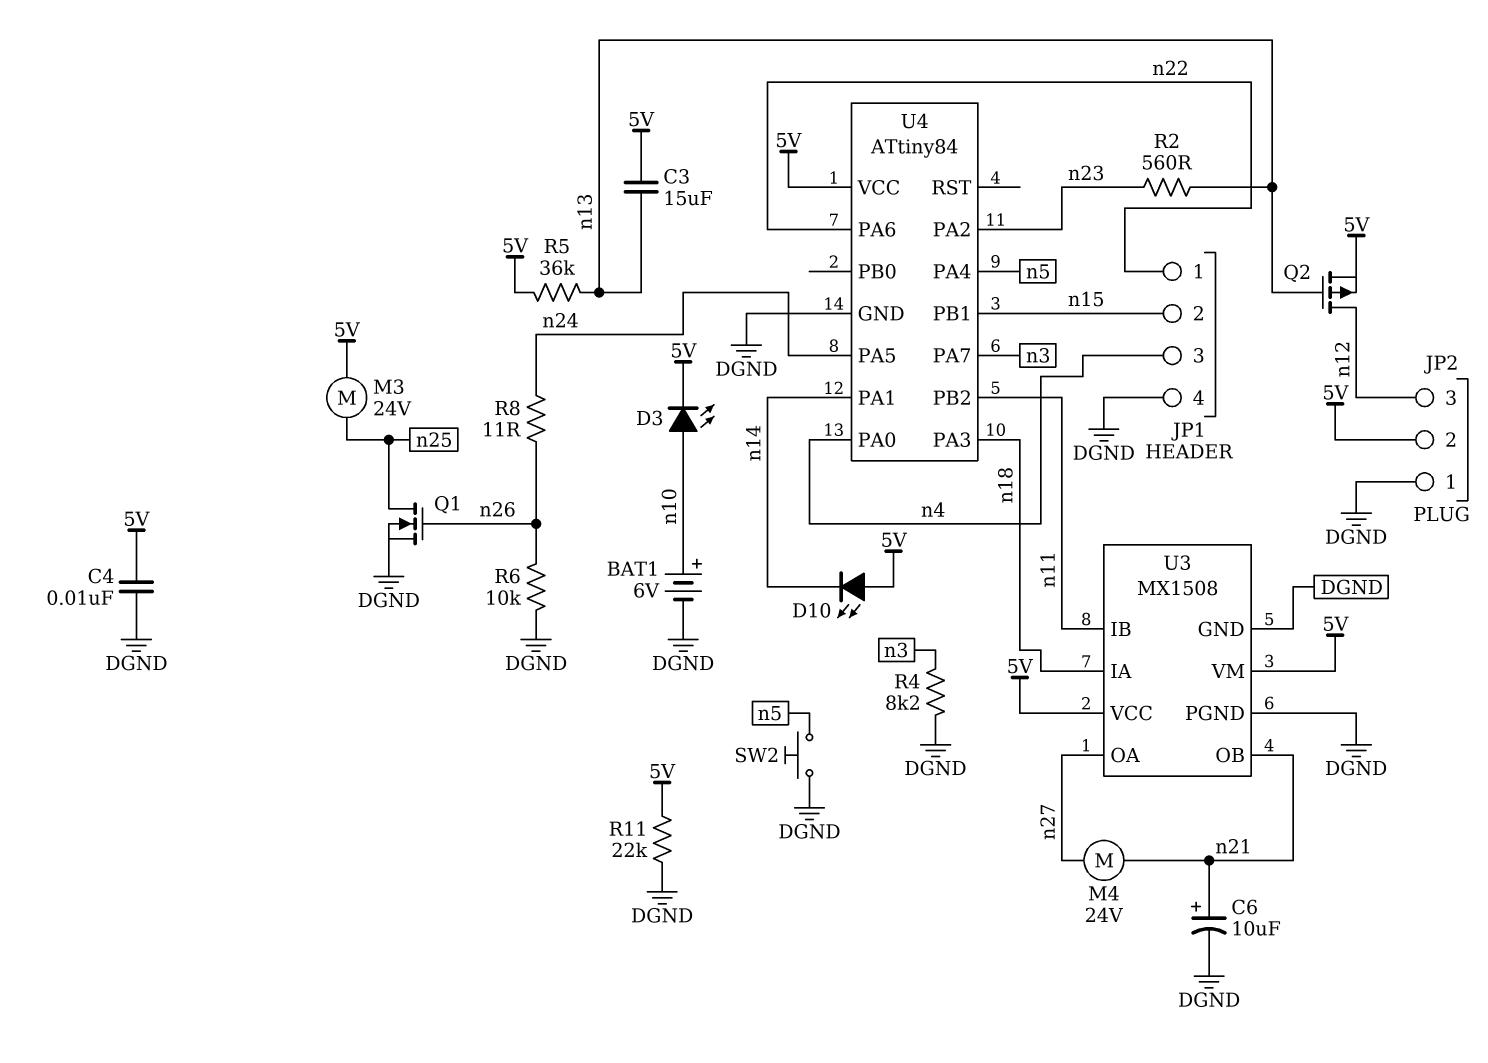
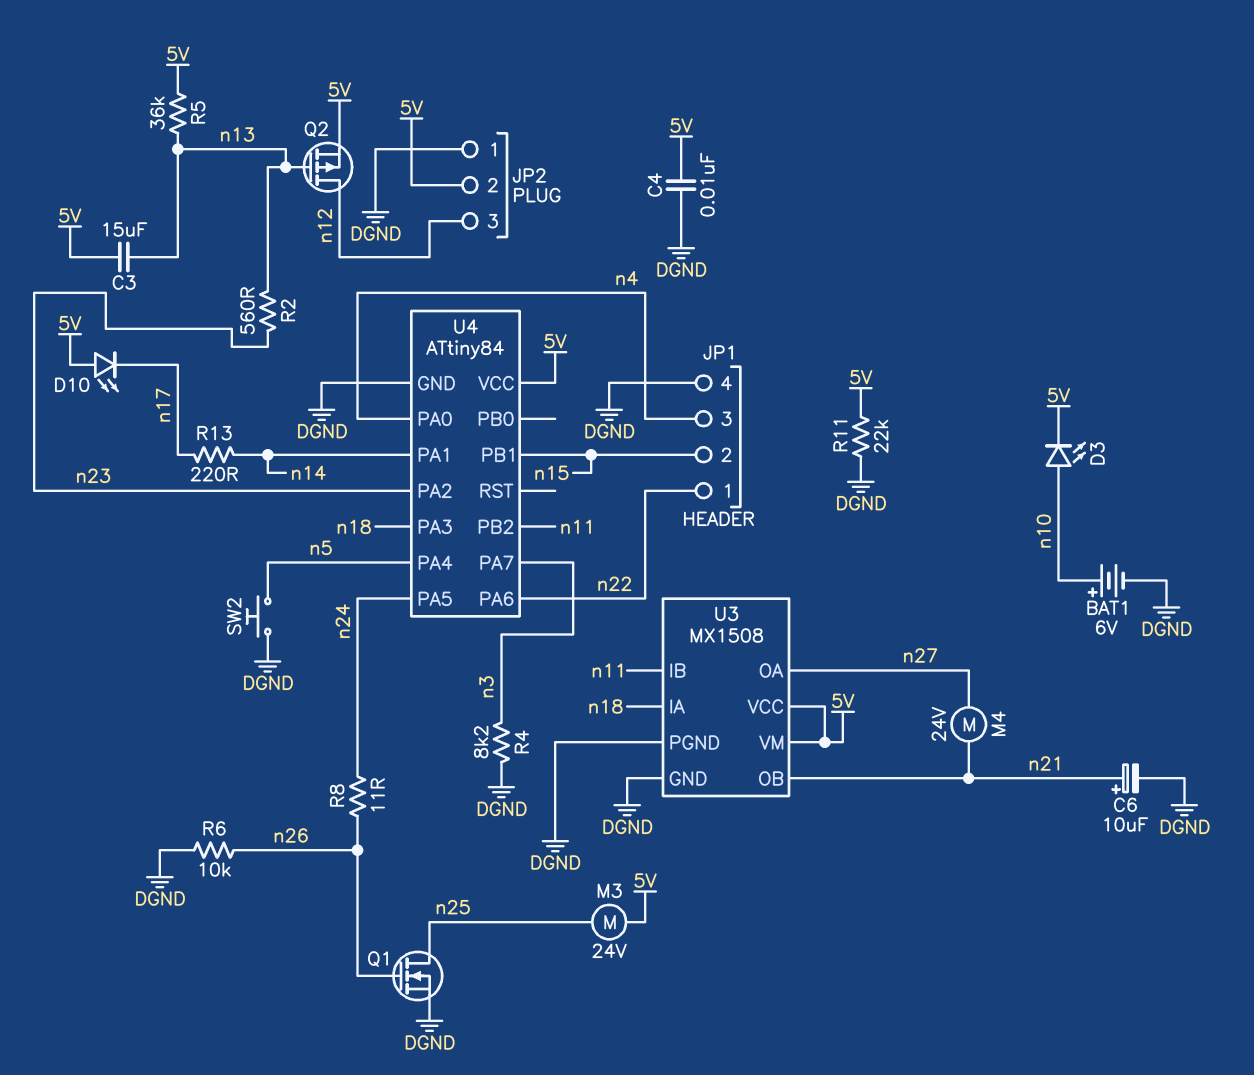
D10: LED (A 5V, K n14) -> LED (A 5V, K n17)
R13: none -> 220 (n14, n17)

